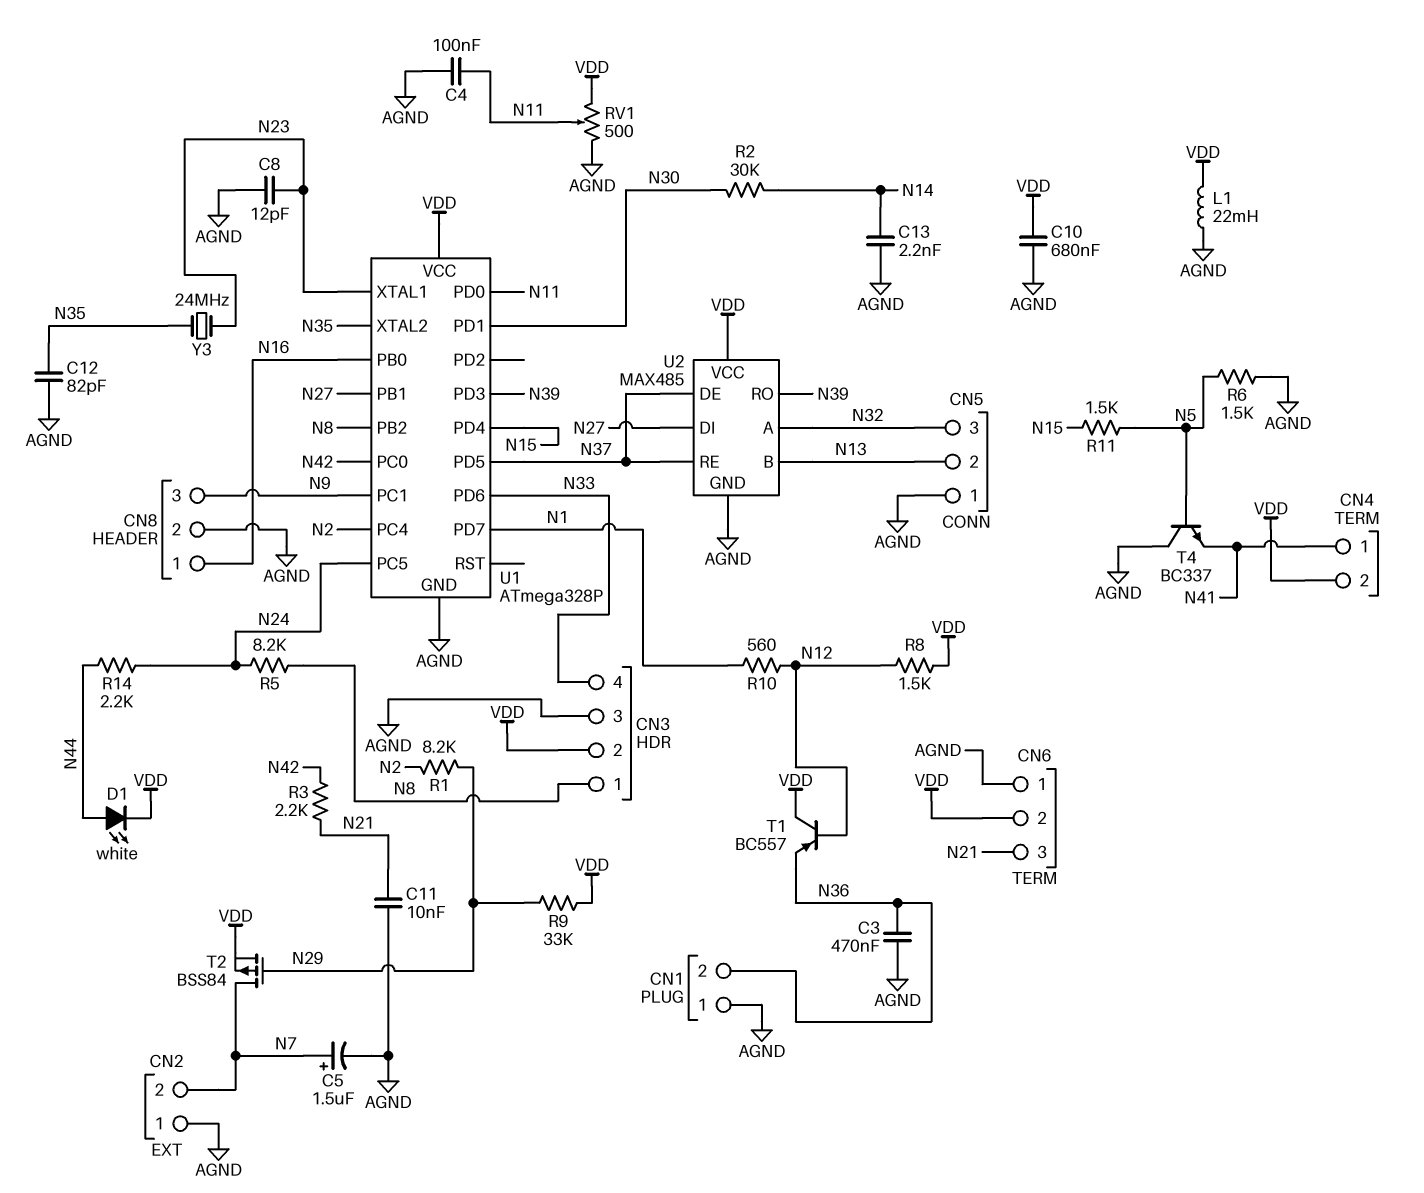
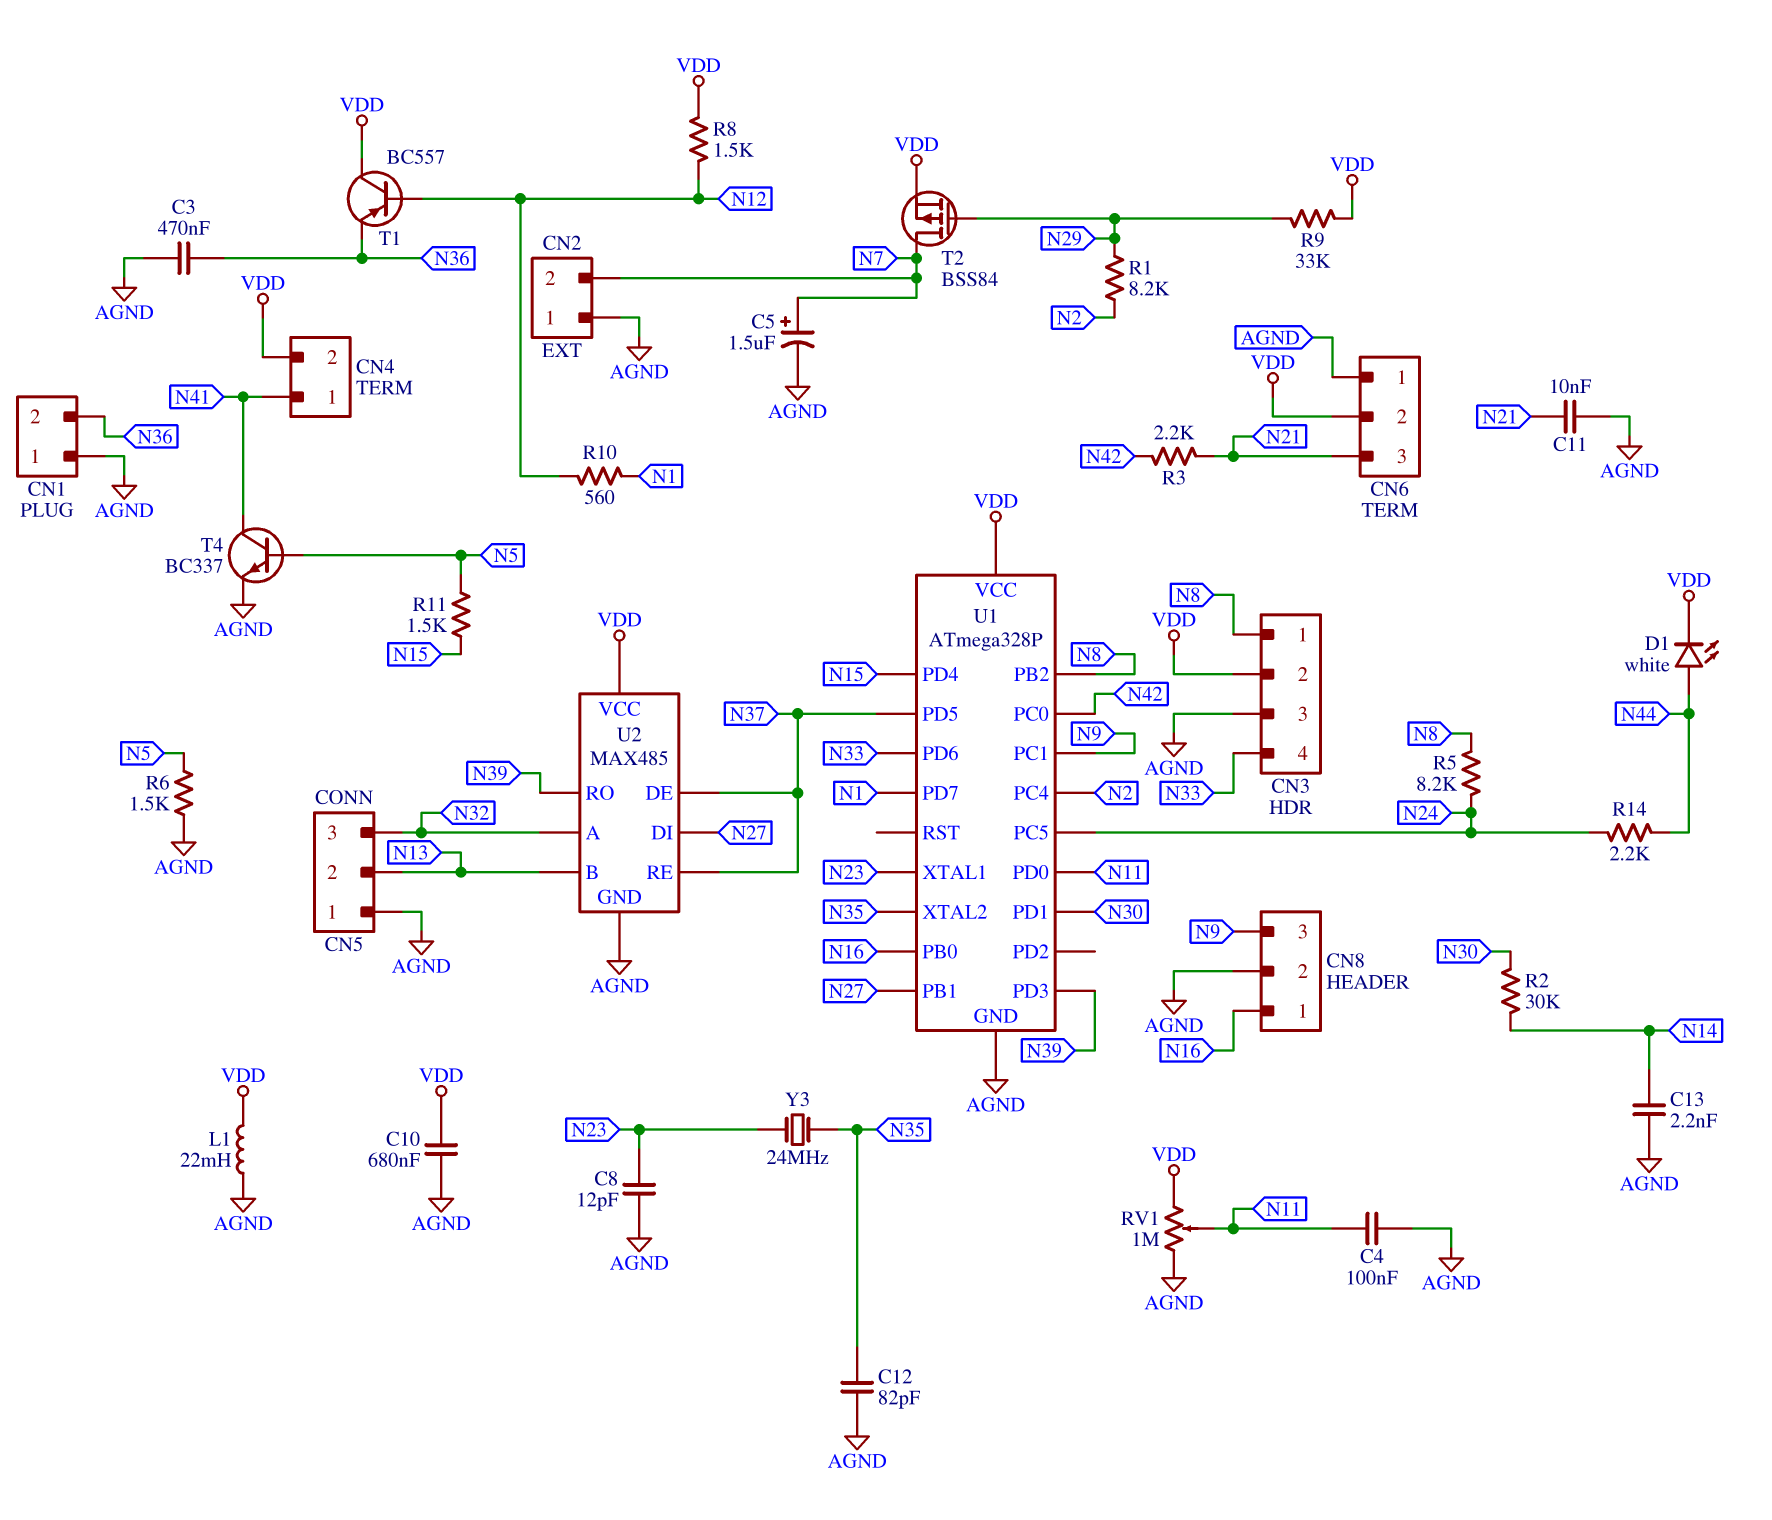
RV1: 500 (AGND, VDD, wiper N11) -> 1M (AGND, VDD, wiper N11)
T4: NPN BC337 (B N5, C AGND, E N41) -> NPN BC337 (B N5, C N41, E AGND)

